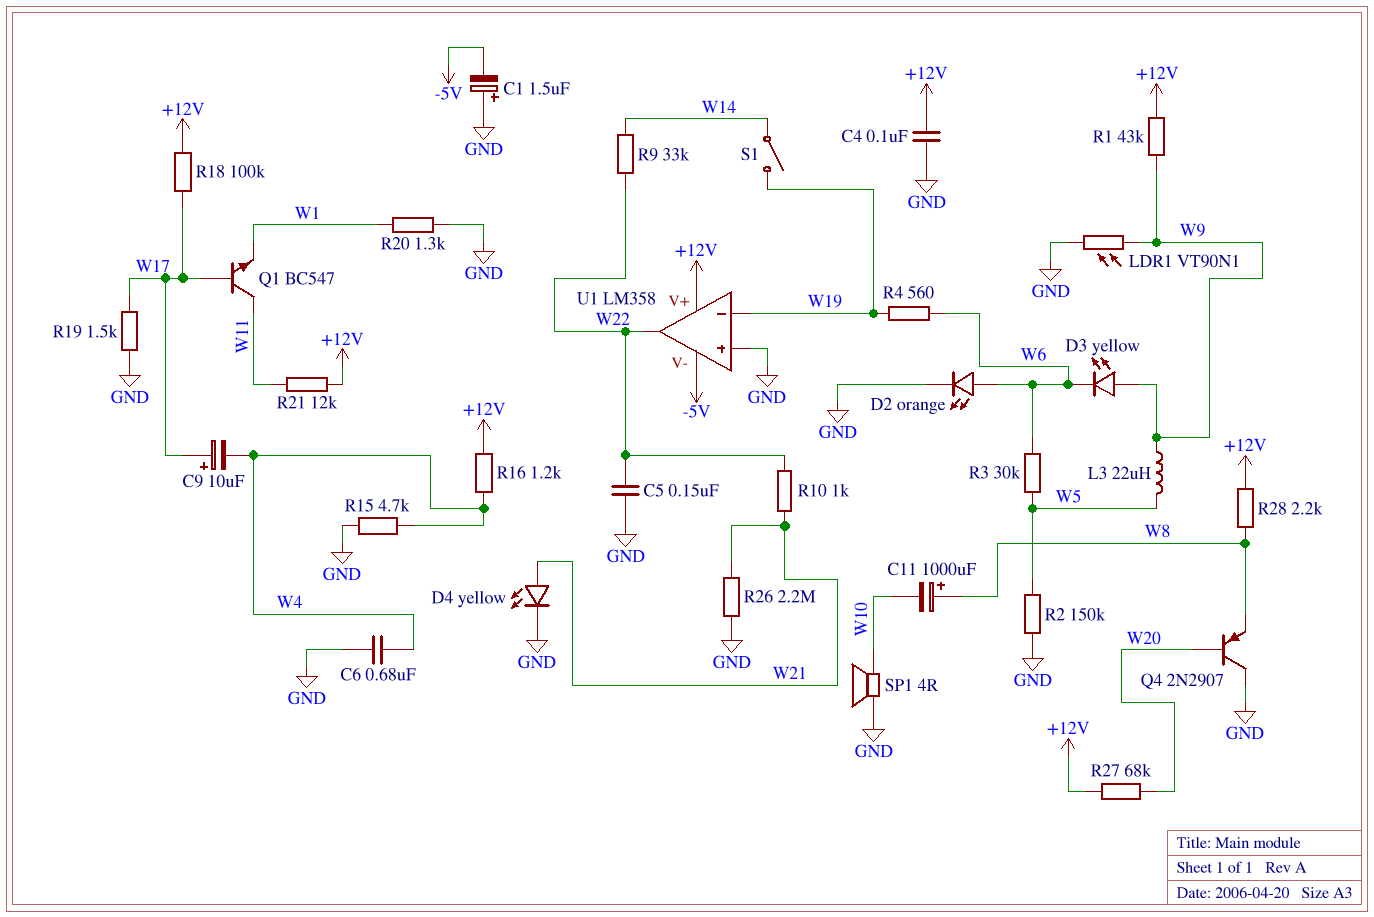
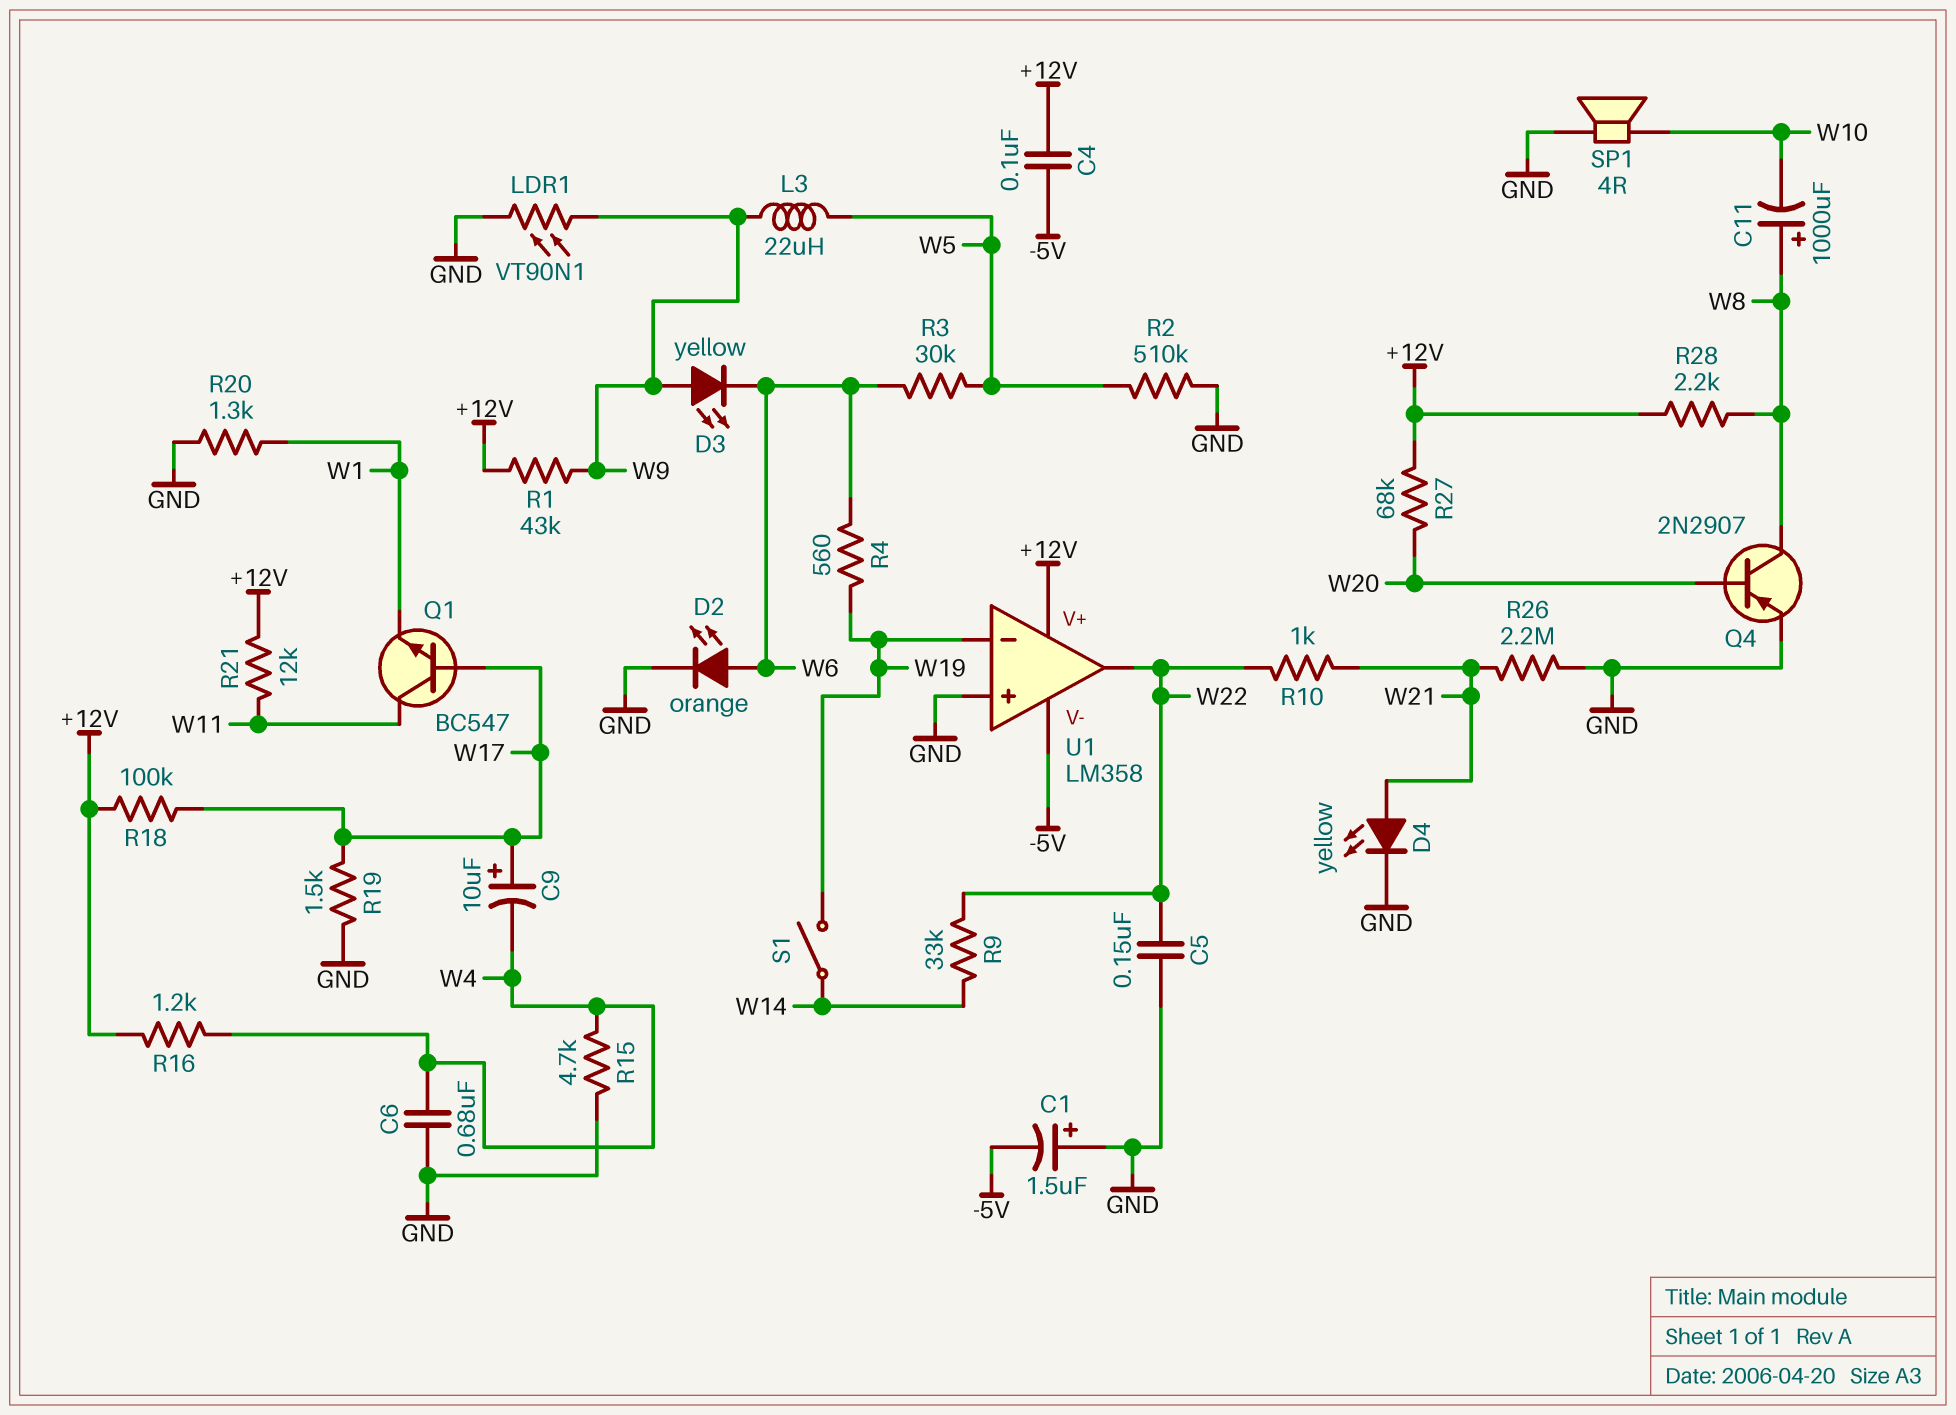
C4: 100nF (+12V, GND) -> 100nF (+12V, -5V)
Q4: PNP 2N2907 (B W20, C GND, E W8) -> PNP 2N2907 (B W20, C W8, E GND)
R2: 150k (GND, W5) -> 510k (GND, W5)

